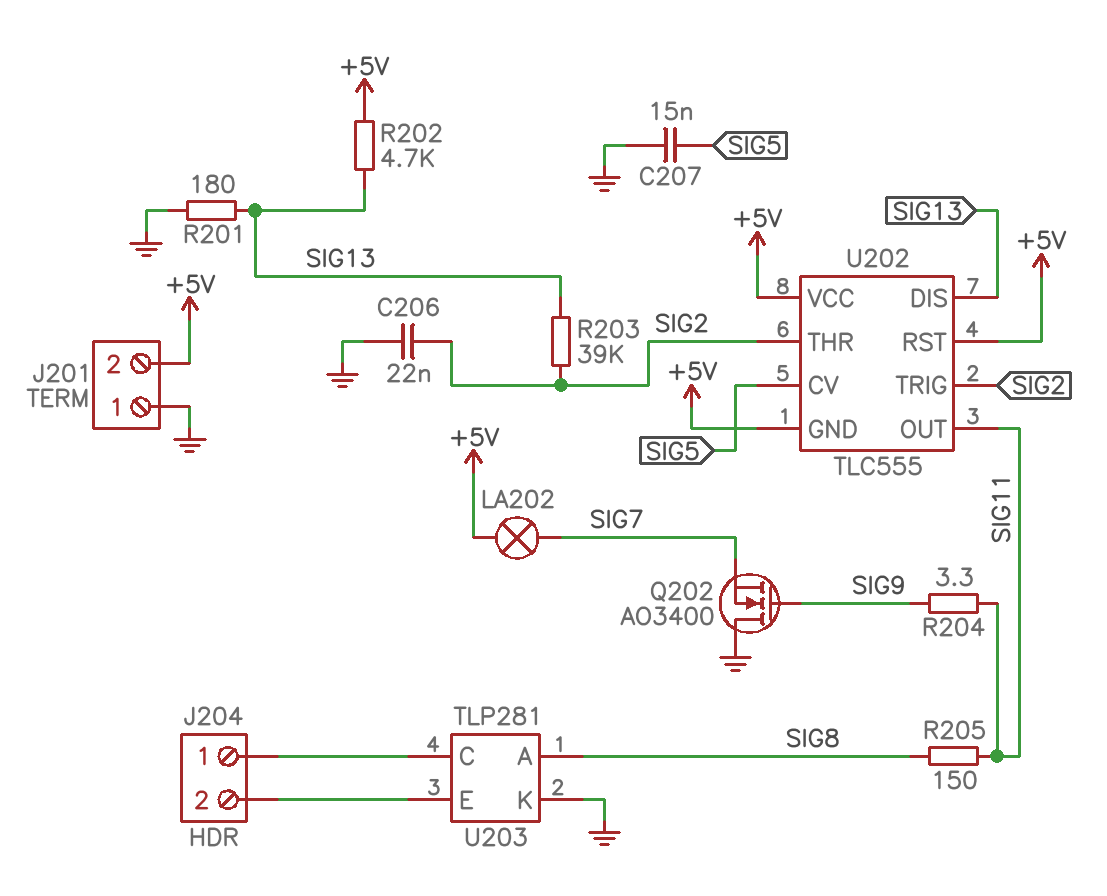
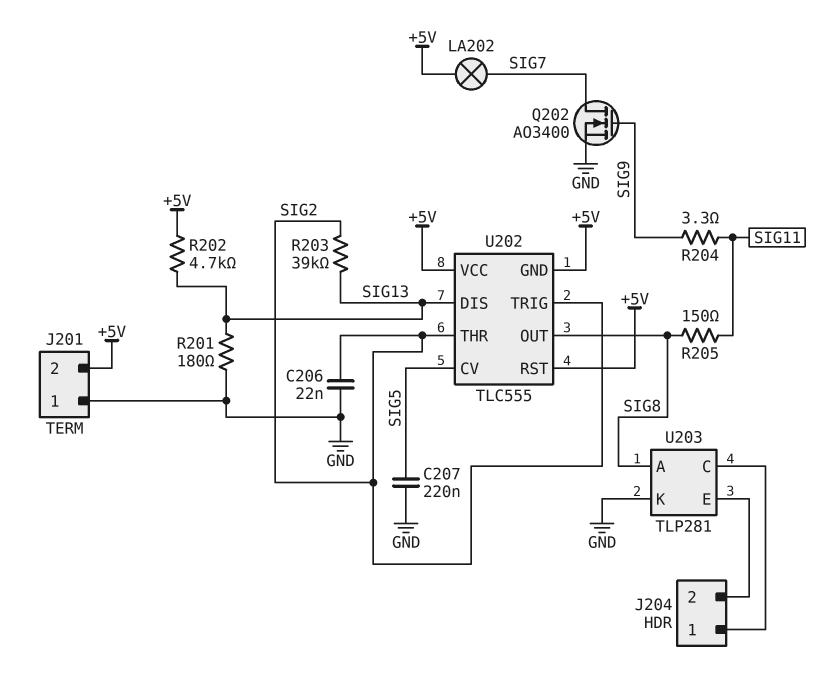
C207: 15nF (GND, SIG5) -> 220nF (GND, SIG5)
Q202: NMOS AO3400 (G SIG9, D GND, S SIG7) -> NMOS AO3400 (G SIG9, D SIG7, S GND)
U202 pin OUT: SIG11 -> SIG8

